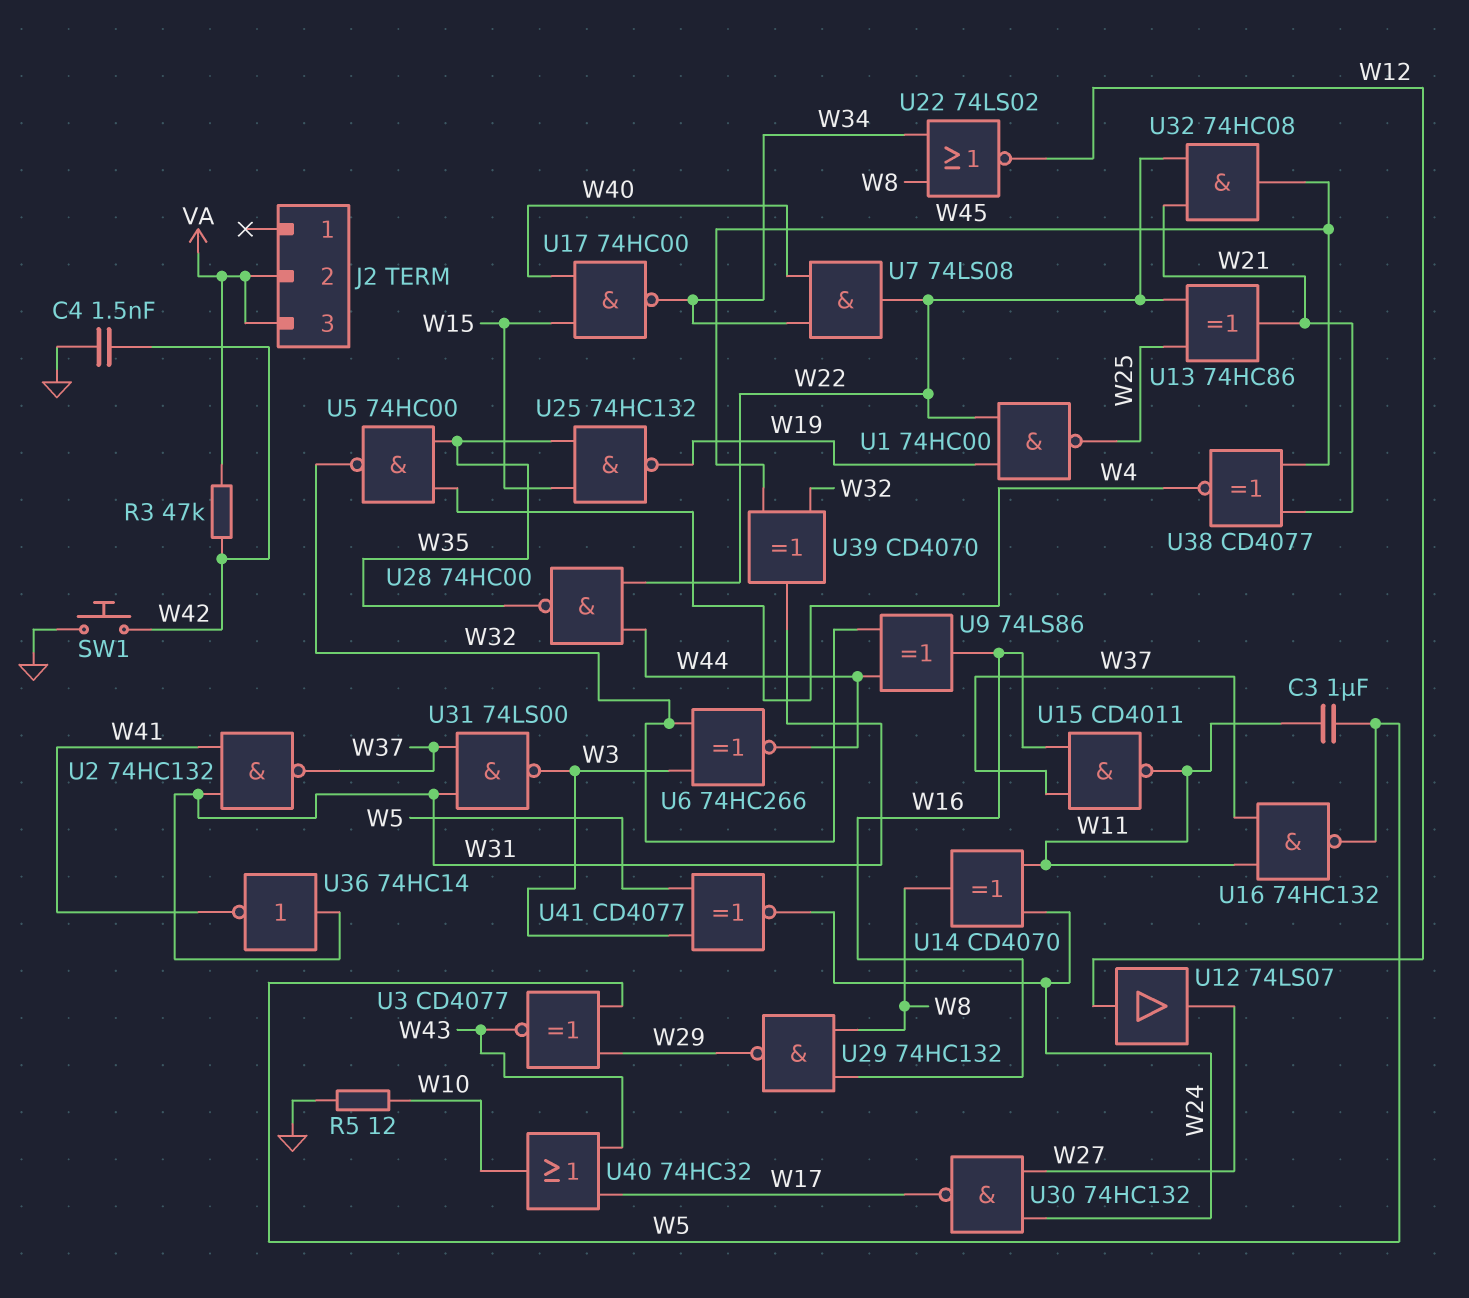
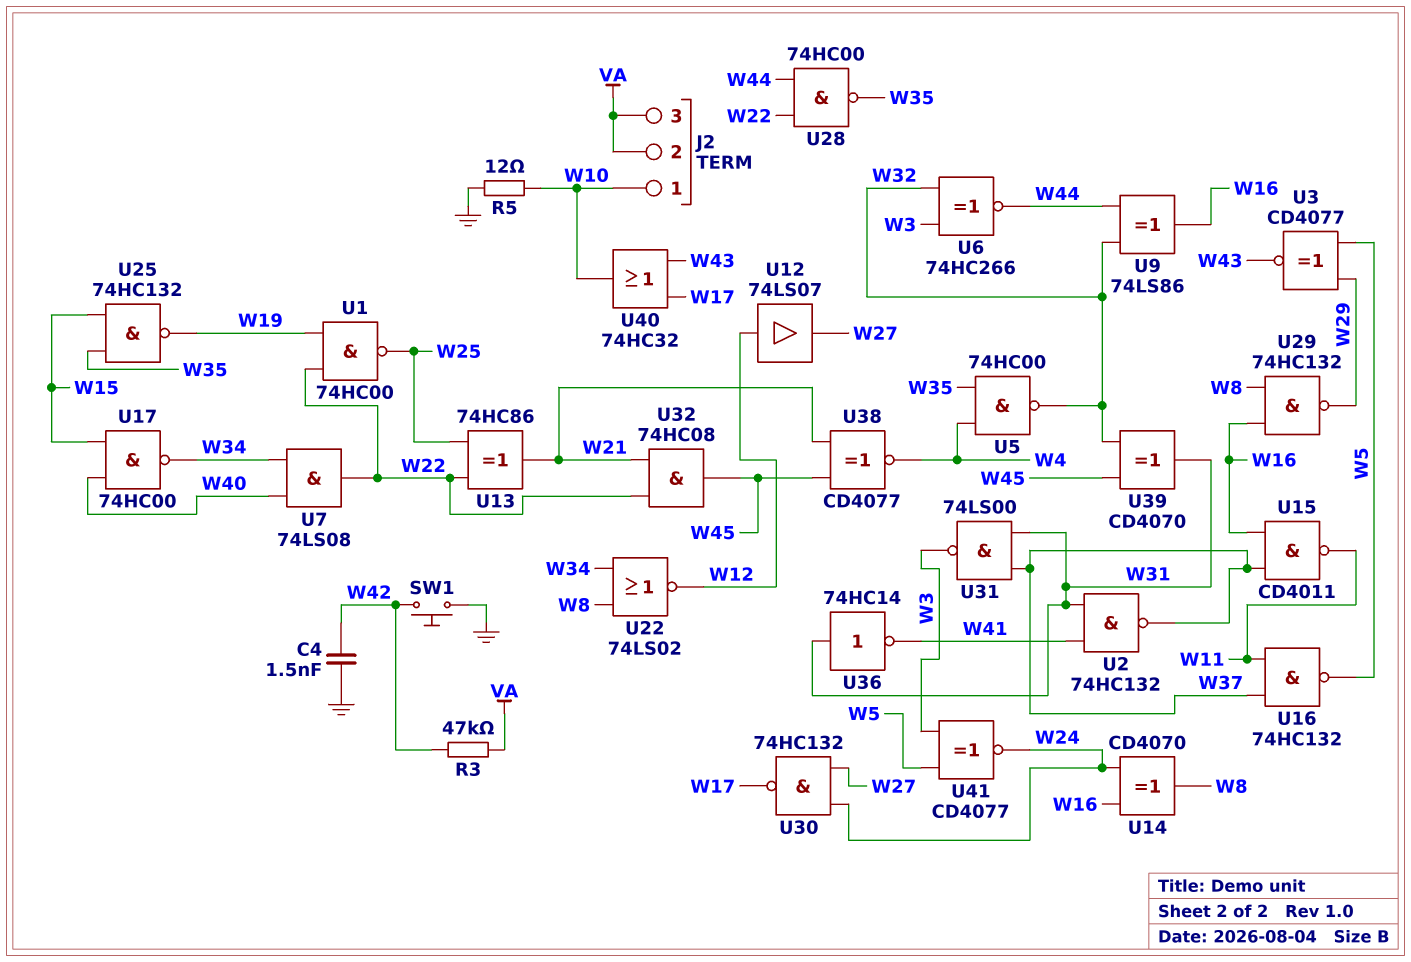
C3: 1uF (W5, W11) -> none
J2 pin 1: none -> W10
U14: XOR CD4070 (in W11, in W24, out W8) -> XOR CD4070 (in W16, in W24, out W8)

